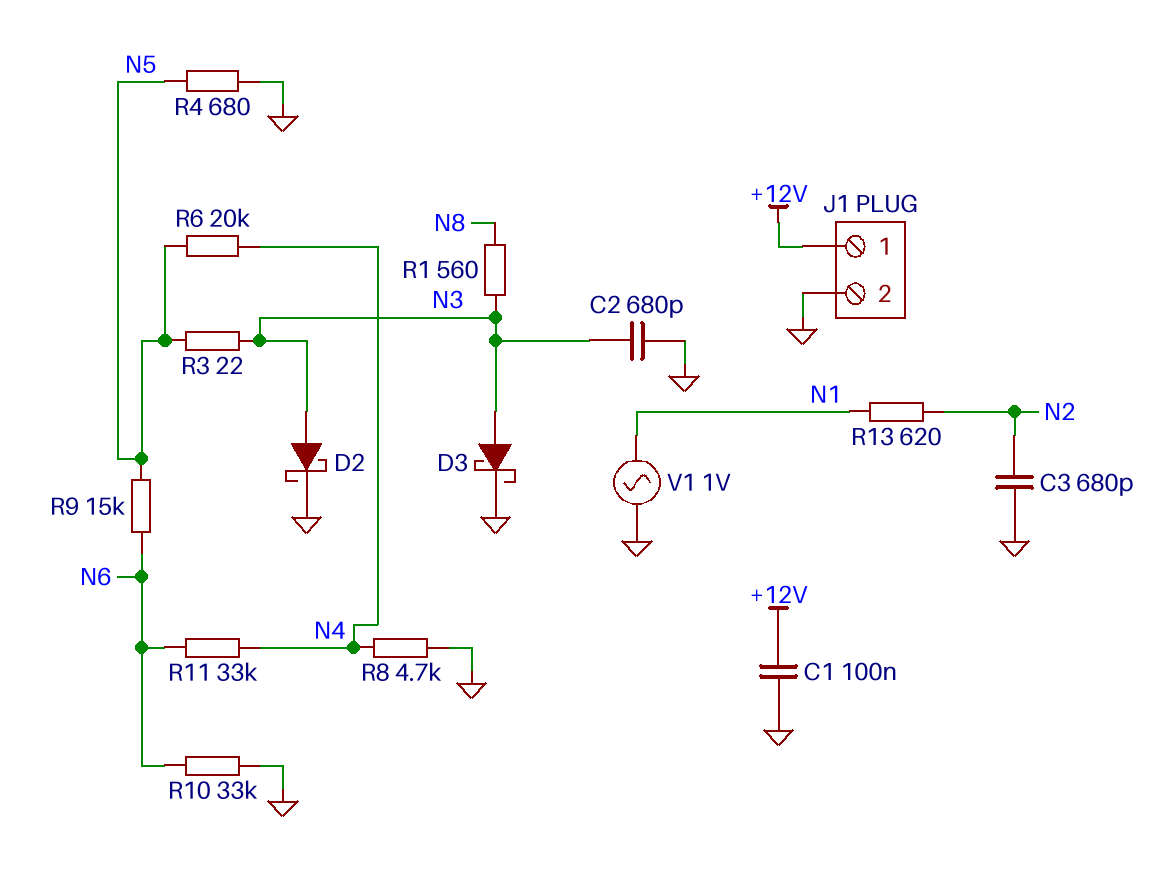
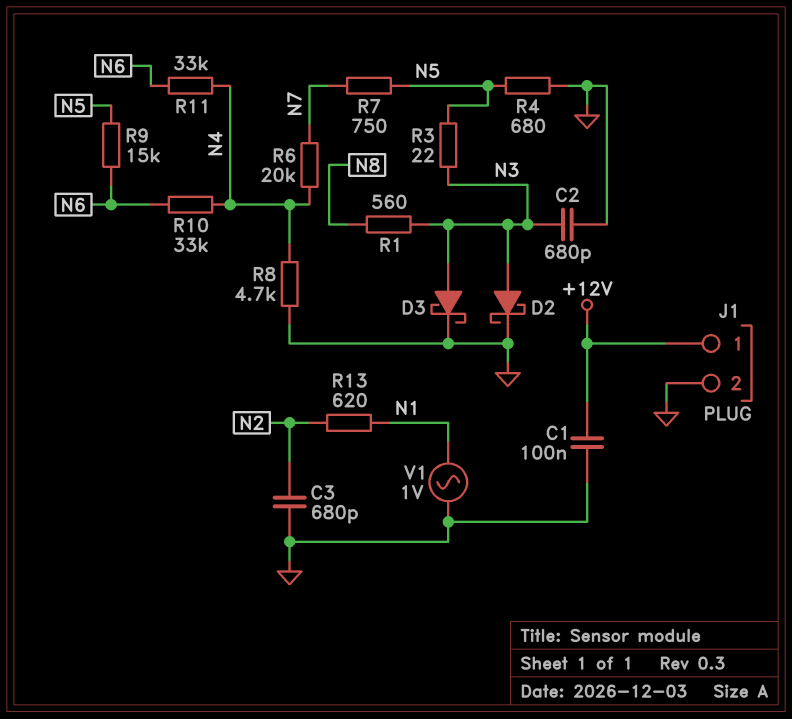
R6: 20k (N4, N5) -> 20k (N4, N7)
R7: none -> 750 (N5, N7)
R10: 33k (GND, N6) -> 33k (N4, N6)

